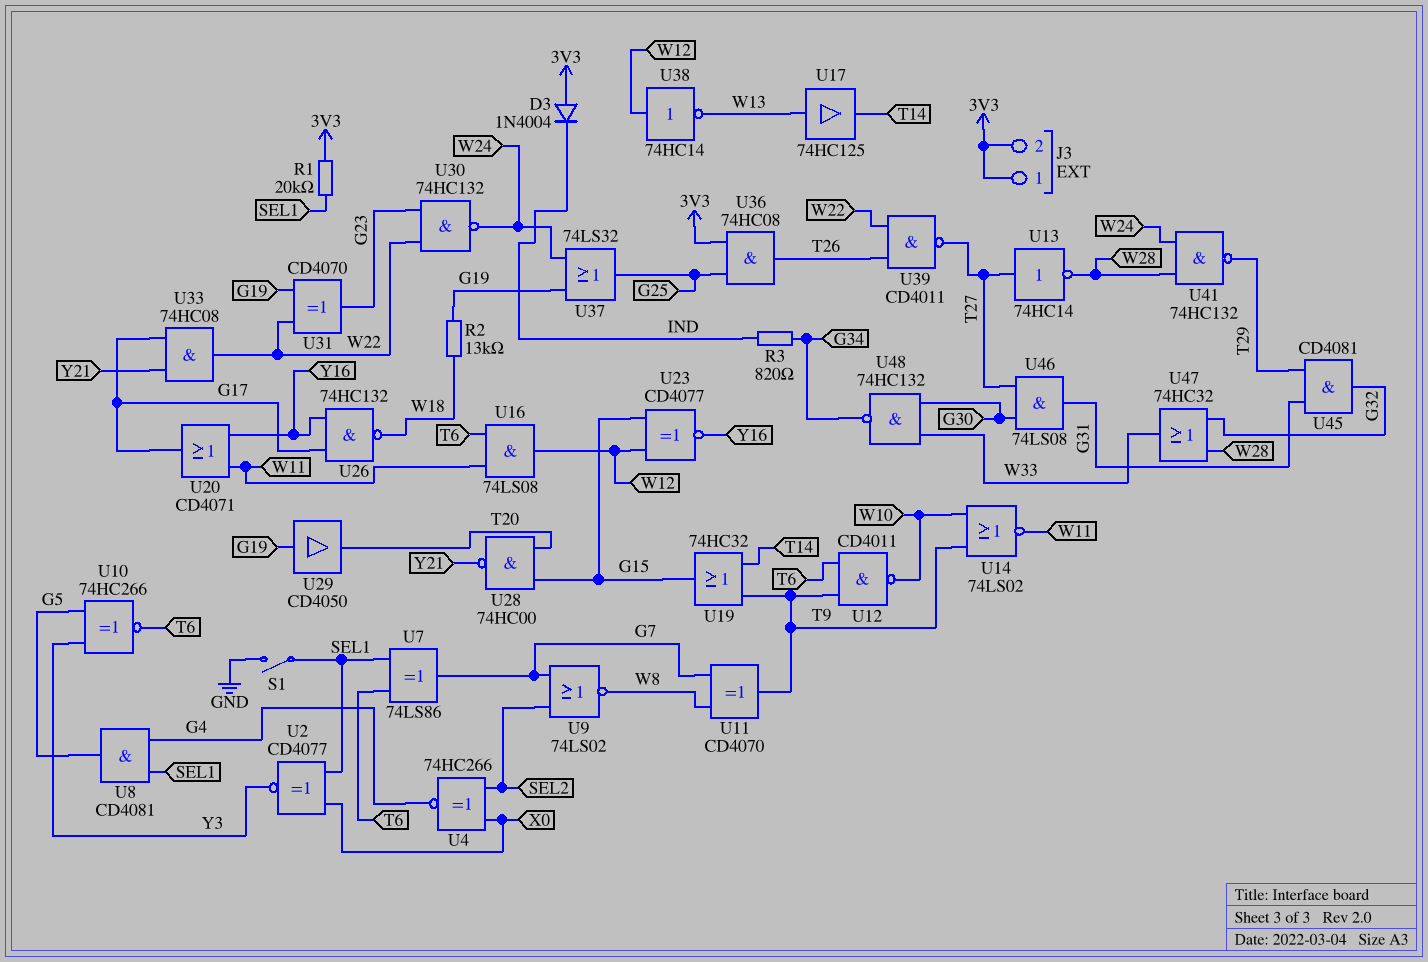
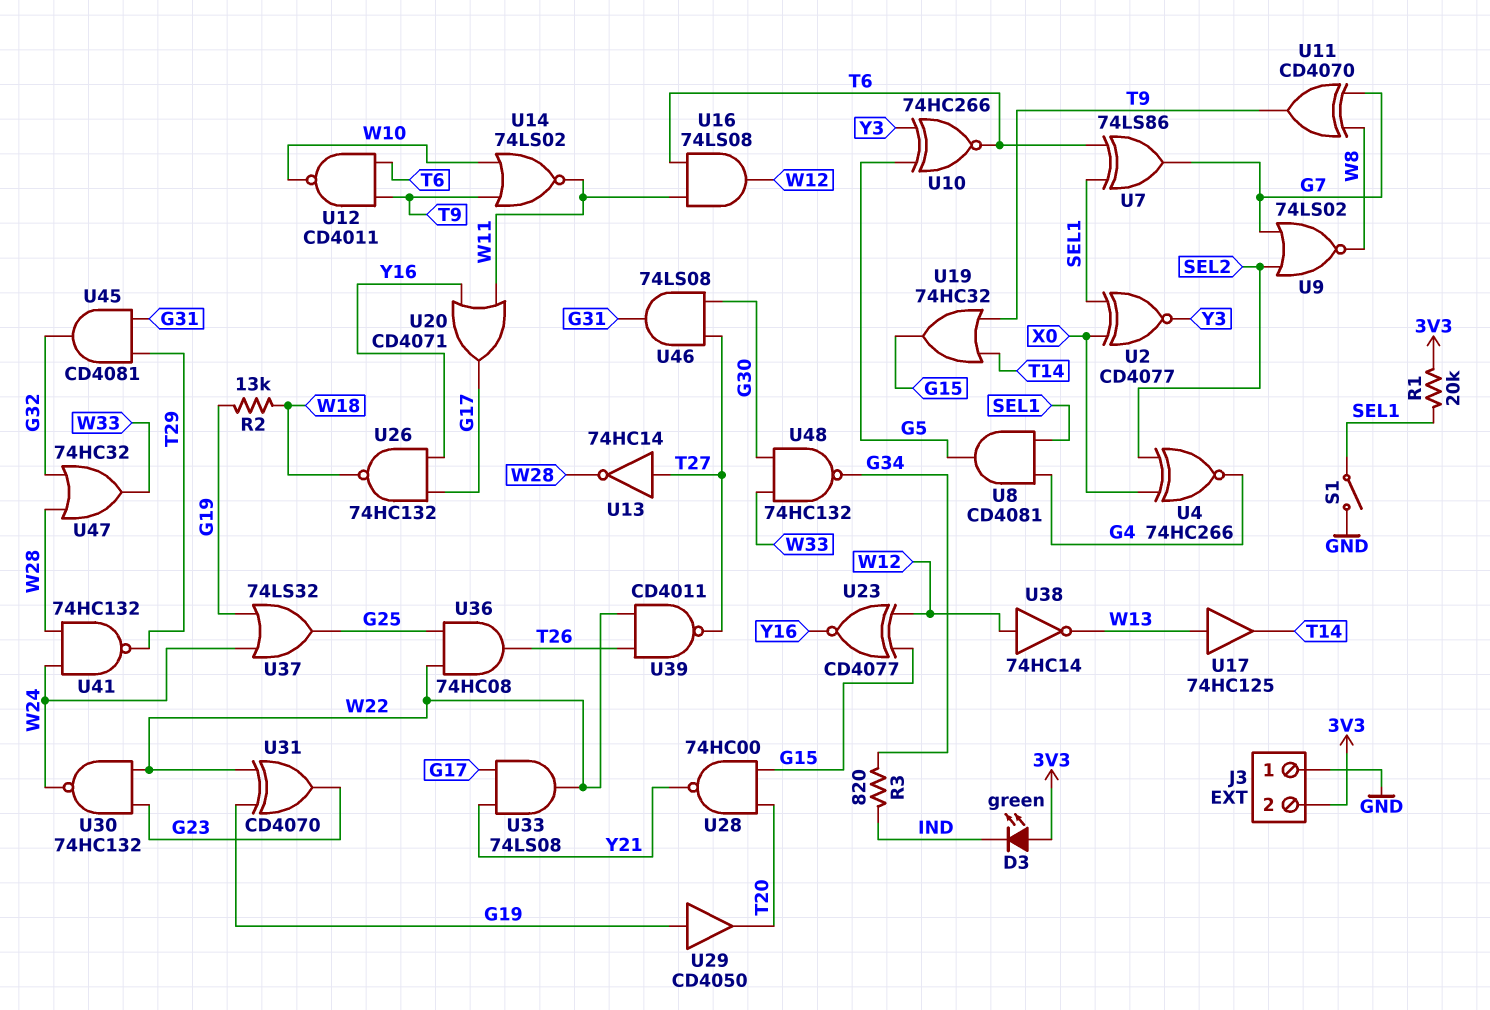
D3: diode 1N4004 (A 3V3, K IND) -> LED green (A 3V3, K IND)
J3 pin 1: 3V3 -> GND
U33: AND 74HC08 (in G17, in Y21, out W22) -> AND 74LS08 (in G17, in Y21, out W22)
U36: AND 74HC08 (in 3V3, in G25, out T26) -> AND 74HC08 (in G25, in W22, out T26)

